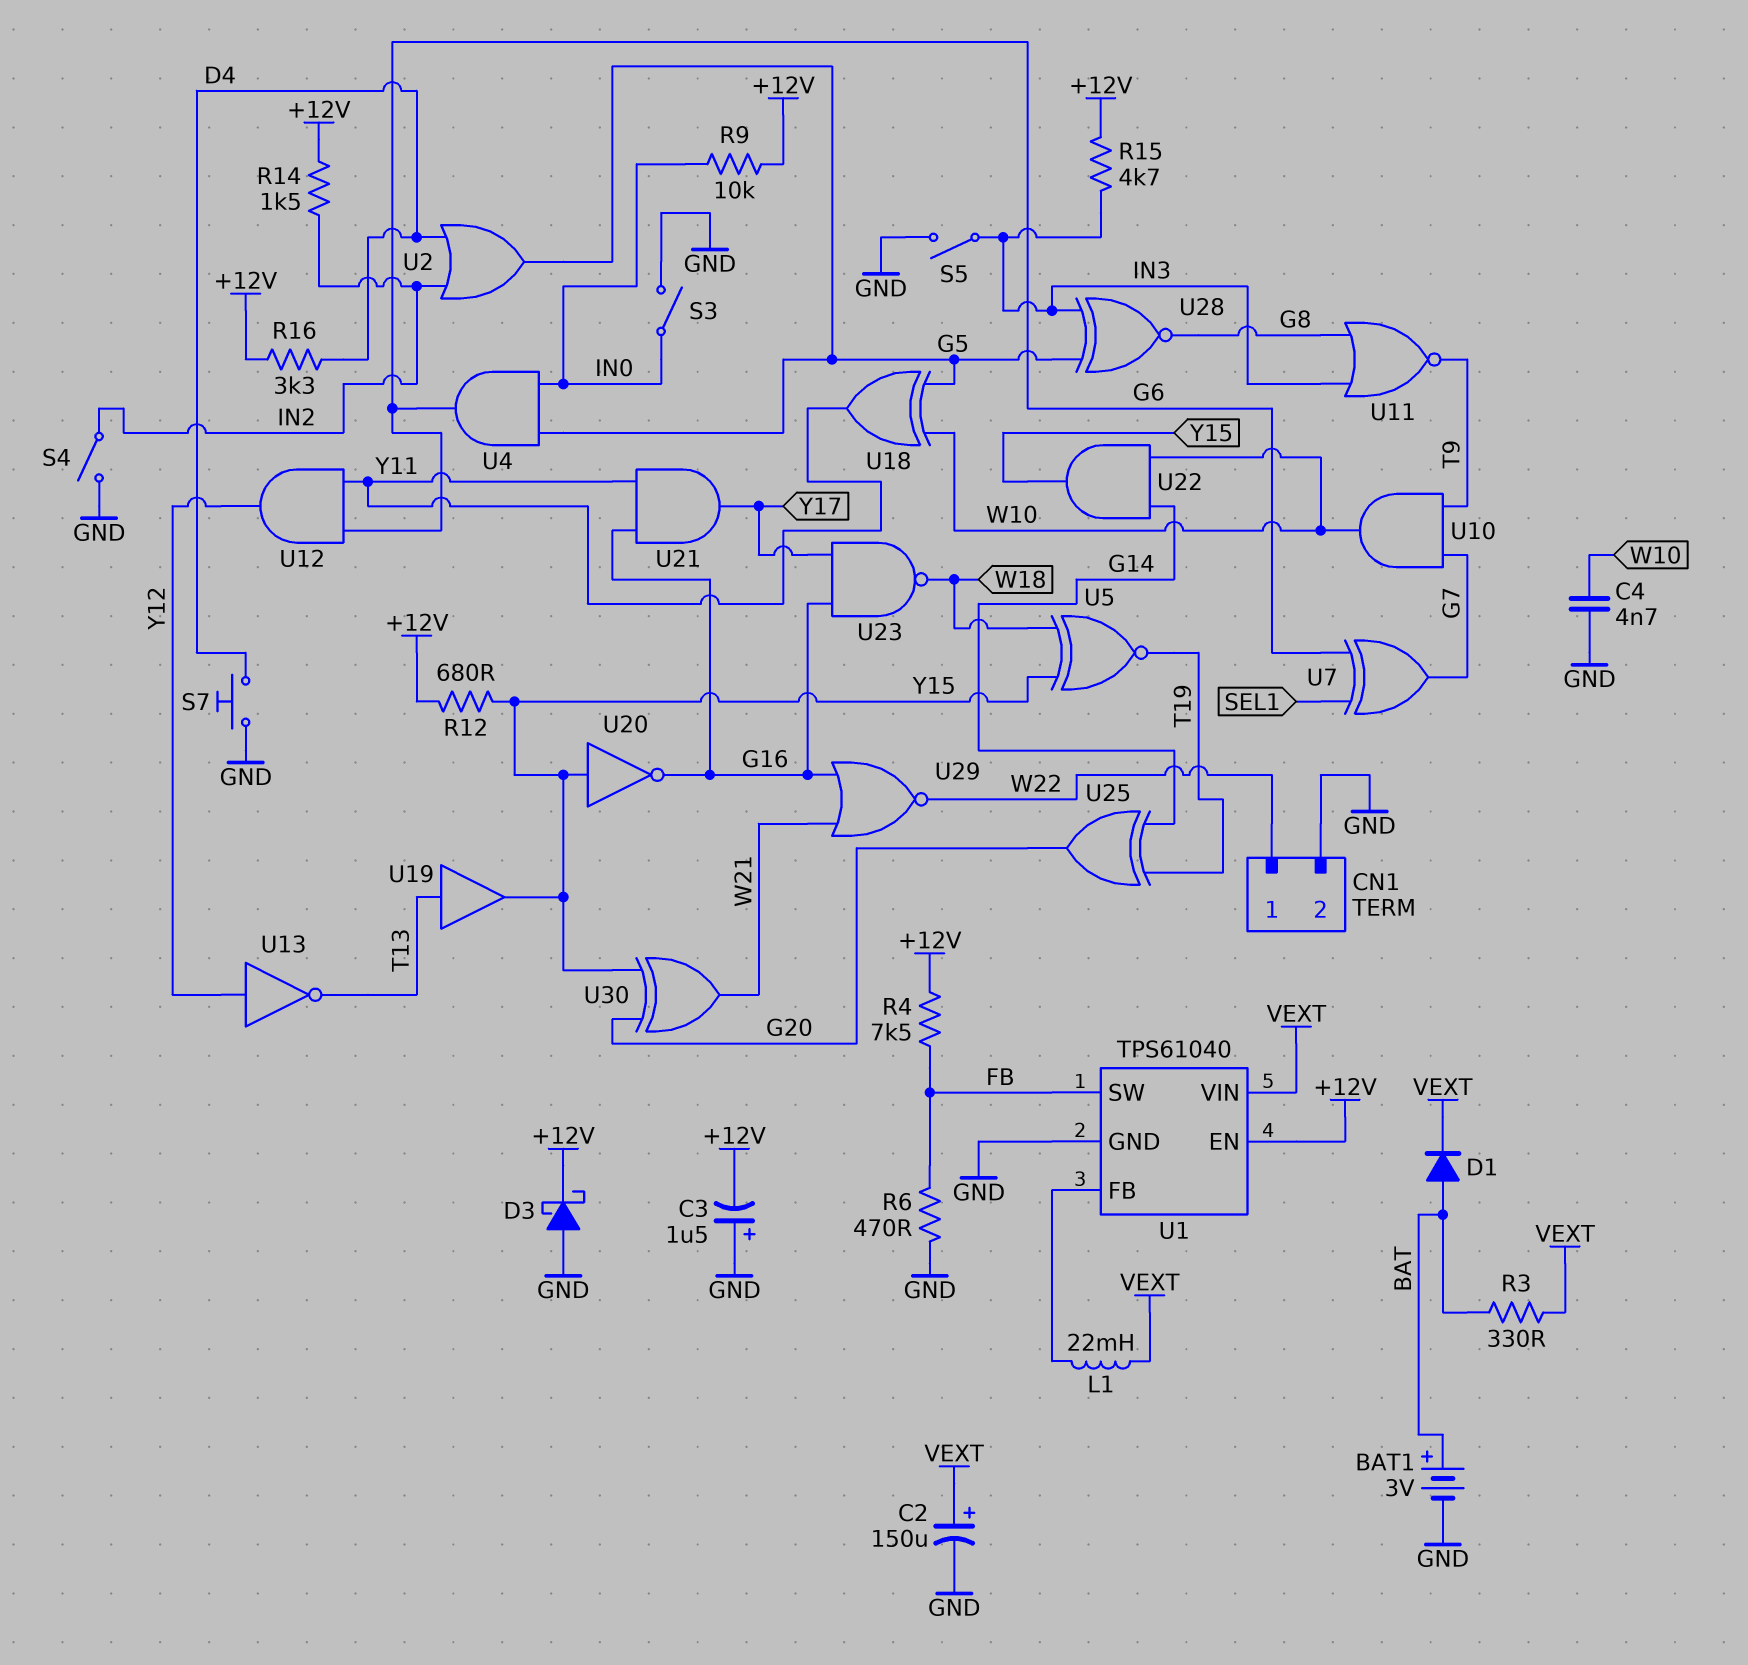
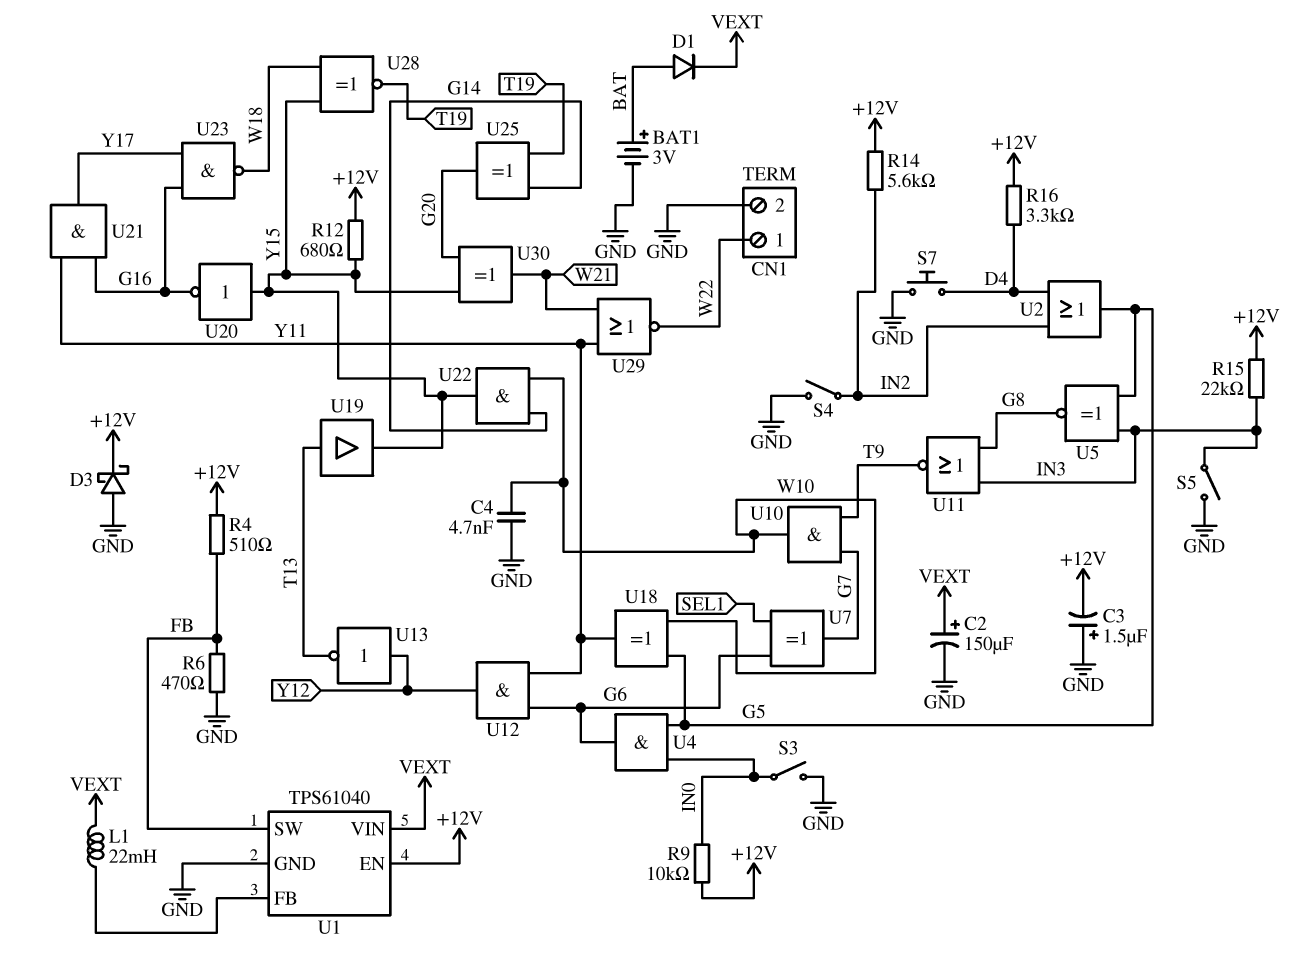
R3: 330 (BAT, VEXT) -> none
R4: 7.5k (+12V, FB) -> 510 (+12V, FB)
R14: 1.5k (+12V, IN2) -> 5.6k (+12V, IN2)
R15: 4.7k (+12V, IN3) -> 22k (+12V, IN3)
U5: XNOR (in W18, in Y15, out T19) -> XNOR (in G5, in IN3, out G8)
U28: XNOR (in G5, in IN3, out G8) -> XNOR (in W18, in Y15, out T19)
U29: NOR (in G16, in W21, out W22) -> NOR (in W21, in Y11, out W22)

